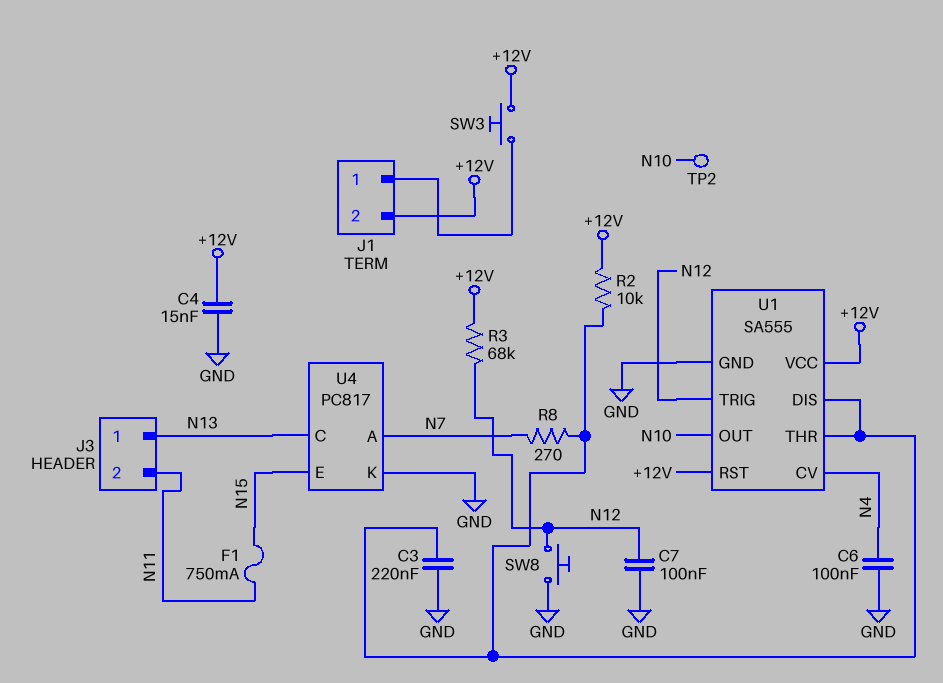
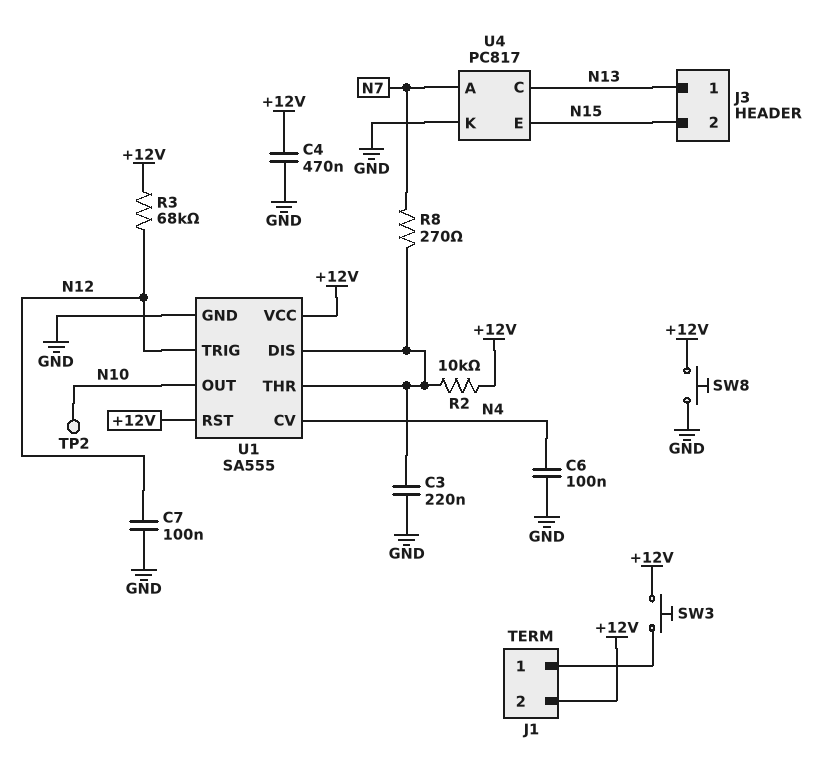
C4: 15nF (+12V, GND) -> 470nF (+12V, GND)
F1: 750mA (N11, N15) -> none
J3 pin 2: N11 -> N15
SW8: button (GND, N12) -> button (+12V, GND)

